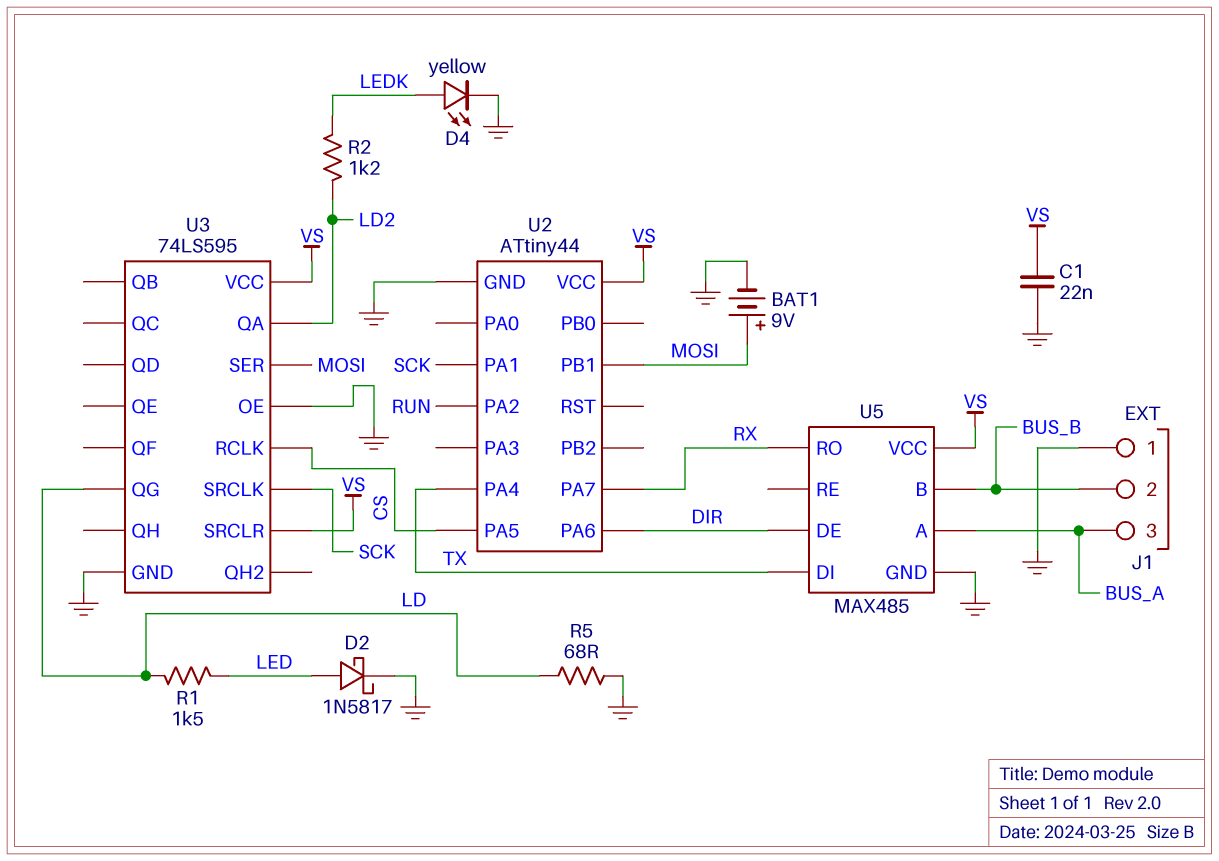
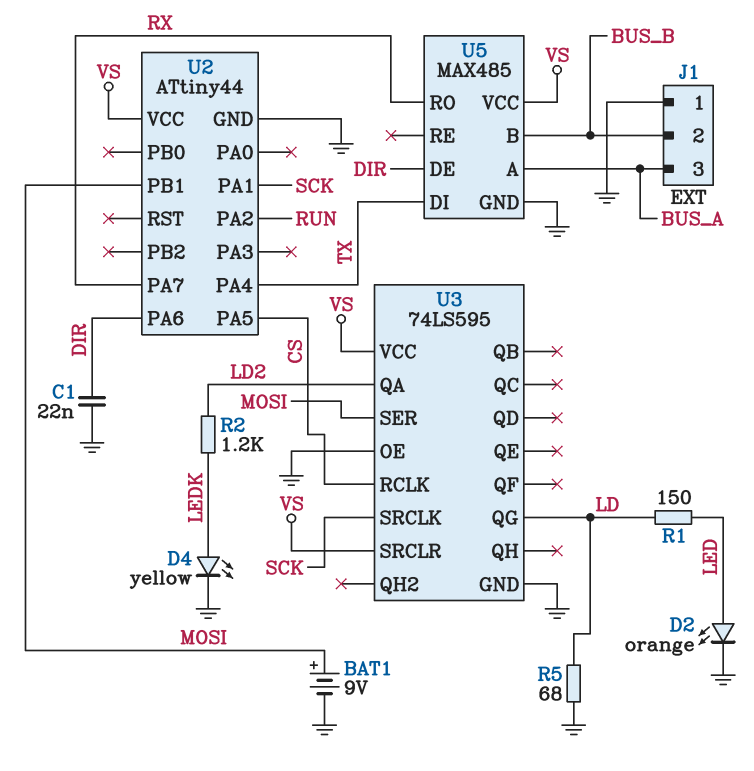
C1: 22nF (GND, VS) -> 22nF (DIR, GND)
D2: schottky 1N5817 (A LED, K GND) -> LED orange (A LED, K GND)
R1: 1.5k (LD, LED) -> 150 (LD, LED)

